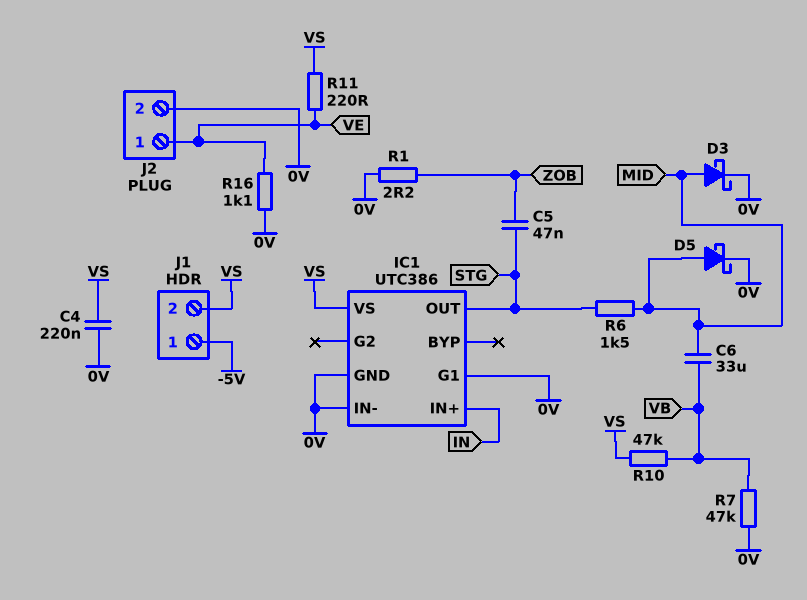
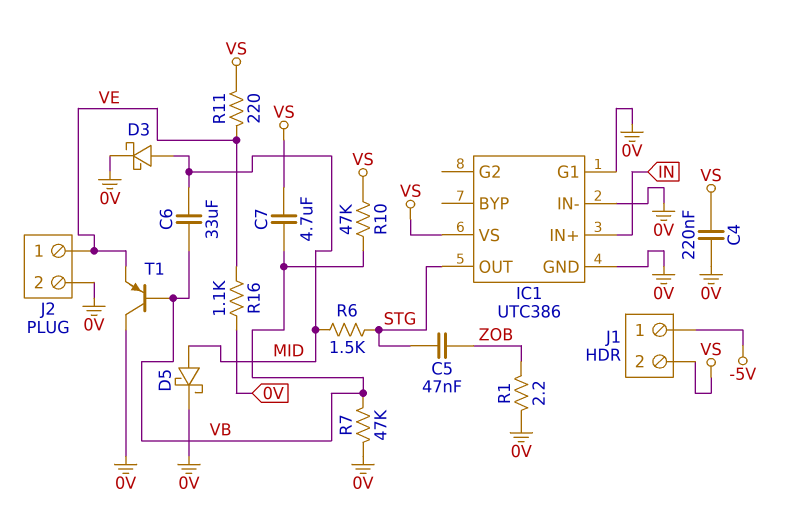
C7: none -> 4.7uF (VB, VS)
T1: none -> PNP (B VB, C 0V, E VE)

